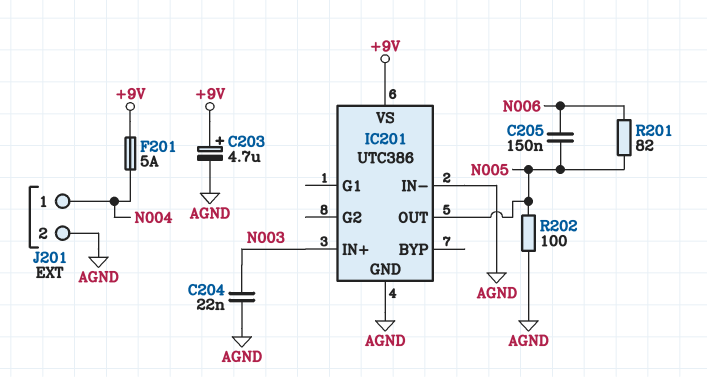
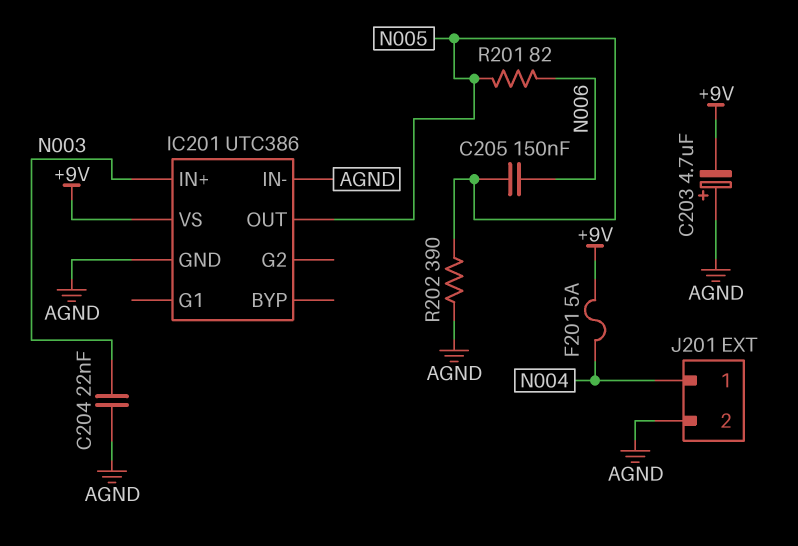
C203: 4.7uF (plus +9V, minus AGND) -> 4.7uF (plus AGND, minus +9V)
R202: 100 (AGND, N005) -> 390 (AGND, N005)

